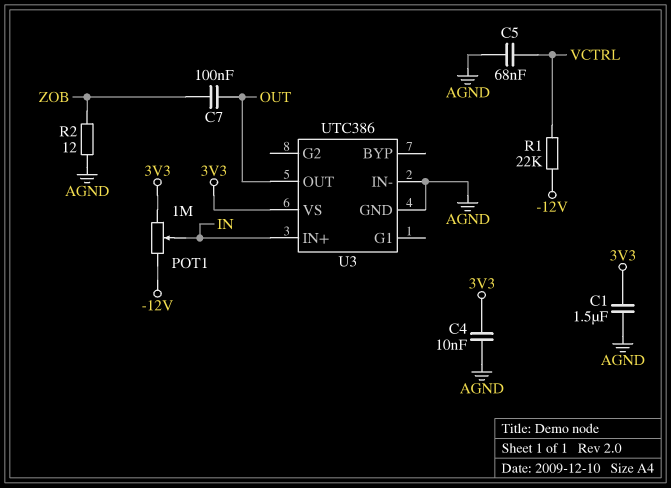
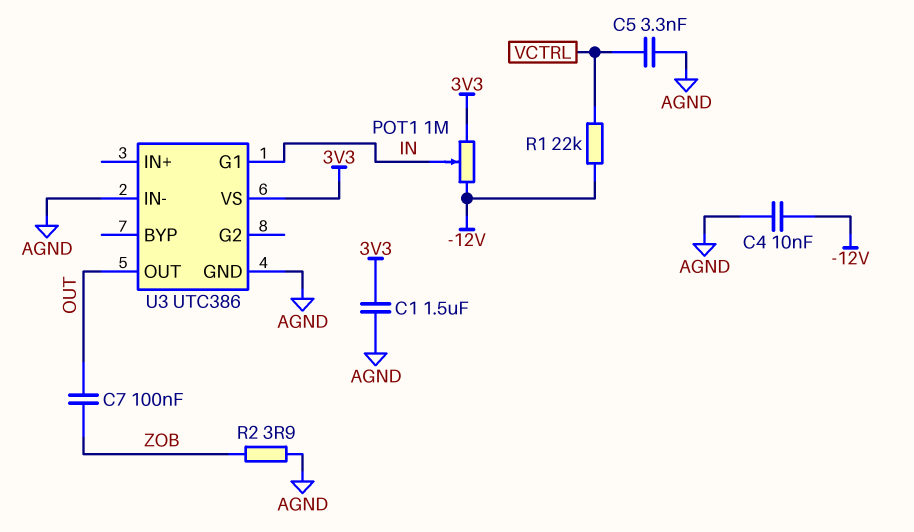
C4: 10nF (3V3, AGND) -> 10nF (-12V, AGND)
C5: 68nF (AGND, VCTRL) -> 3.3nF (AGND, VCTRL)
R2: 12 (AGND, ZOB) -> 3.9 (AGND, ZOB)
U3 pin G1: none -> IN
U3 pin IN+: IN -> none

